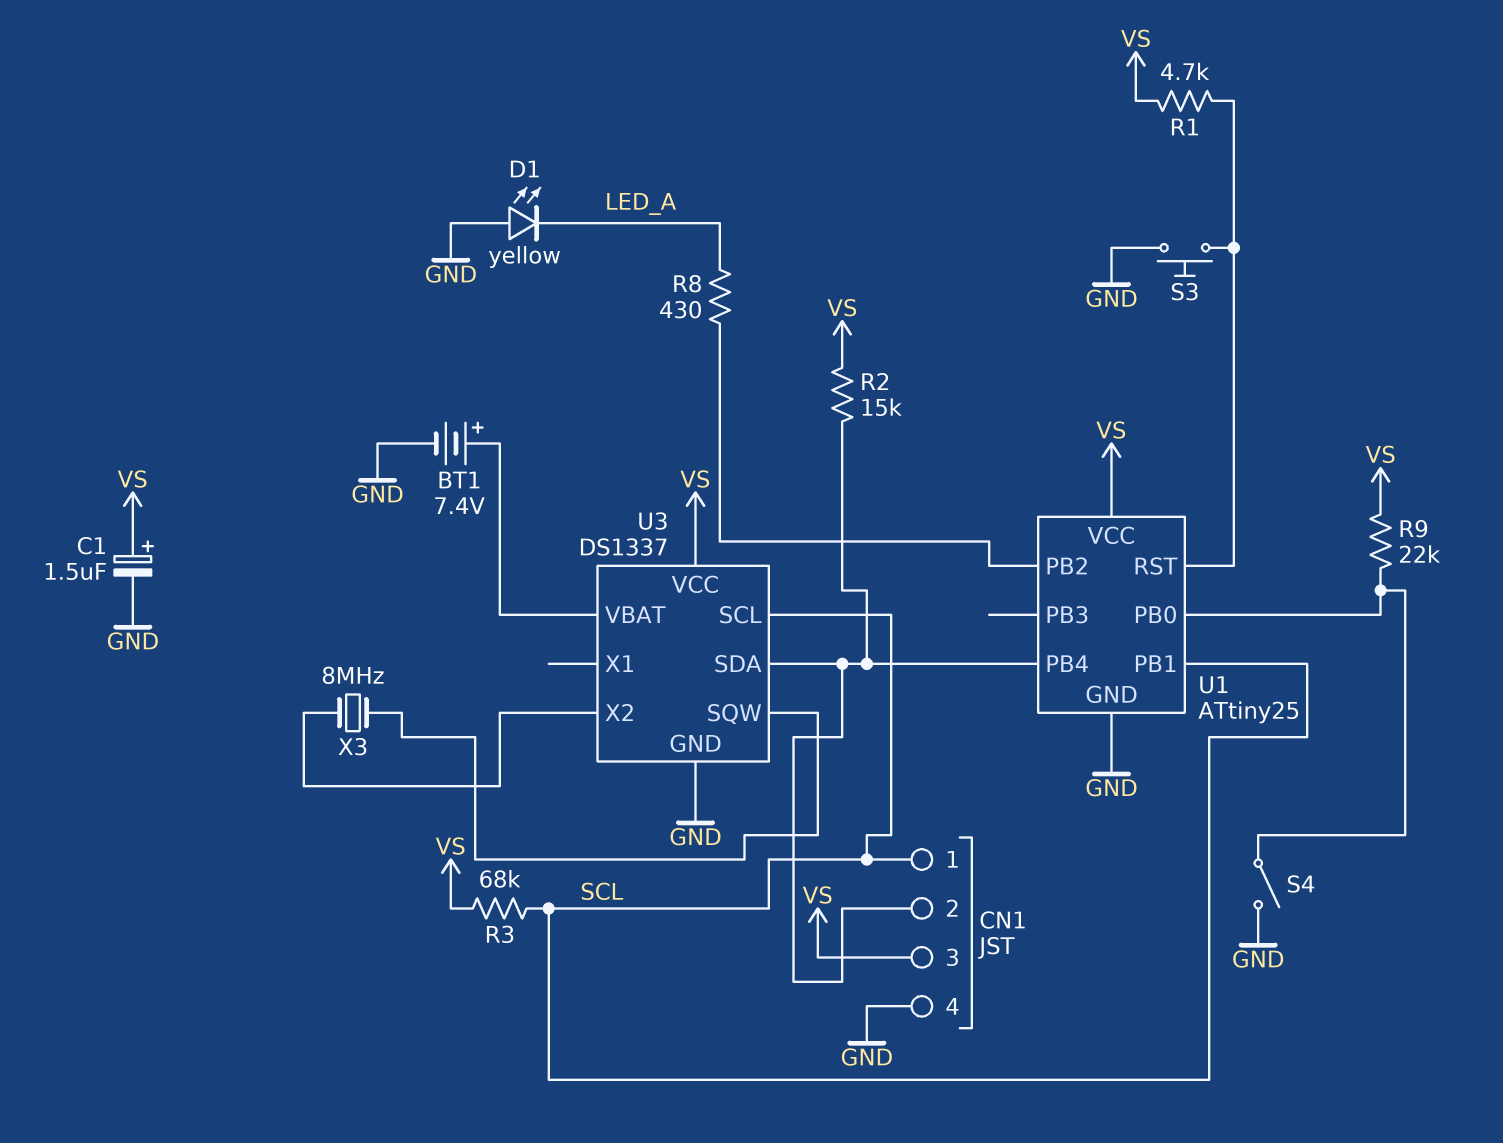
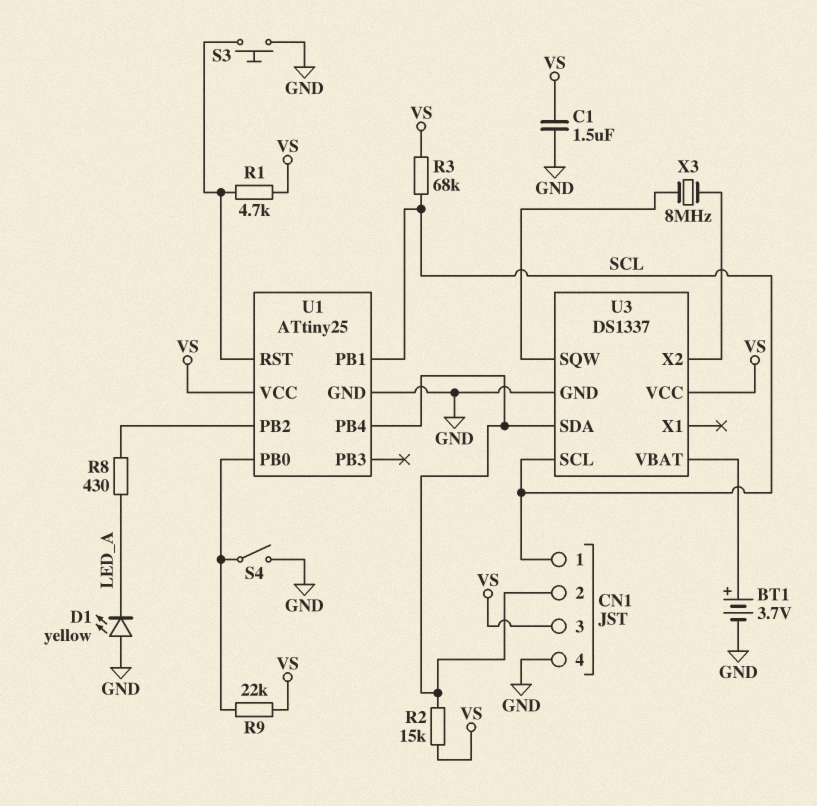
BT1: 7.4V (plus U3/VBAT, minus GND) -> 3.7V (plus U3/VBAT, minus GND)
C1: 1.5uF (plus VS, minus GND) -> 1.5uF (GND, VS)

